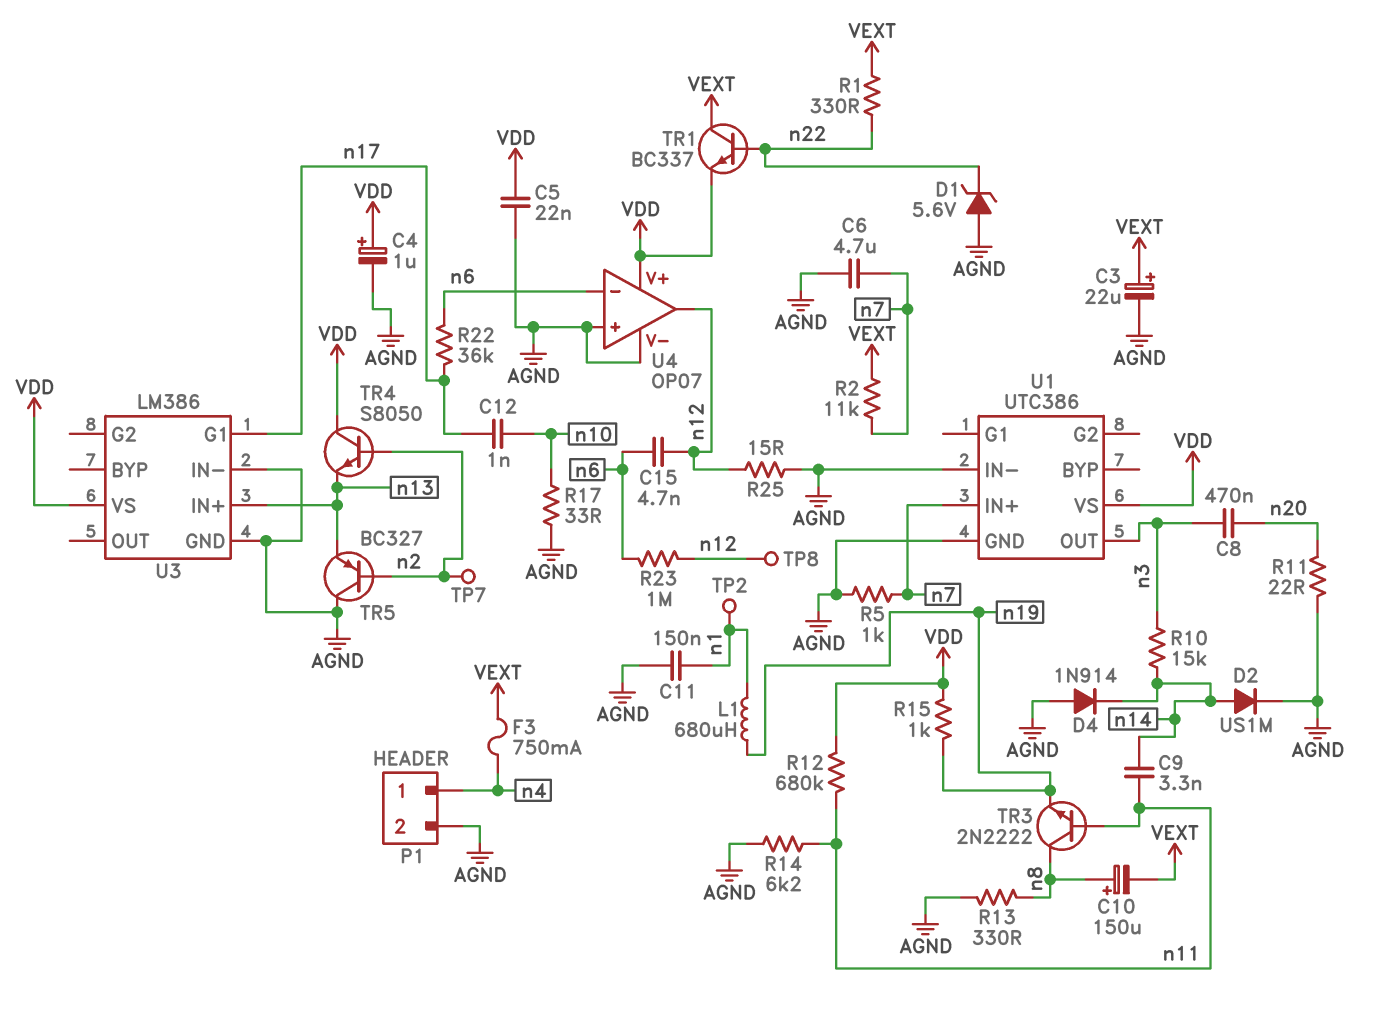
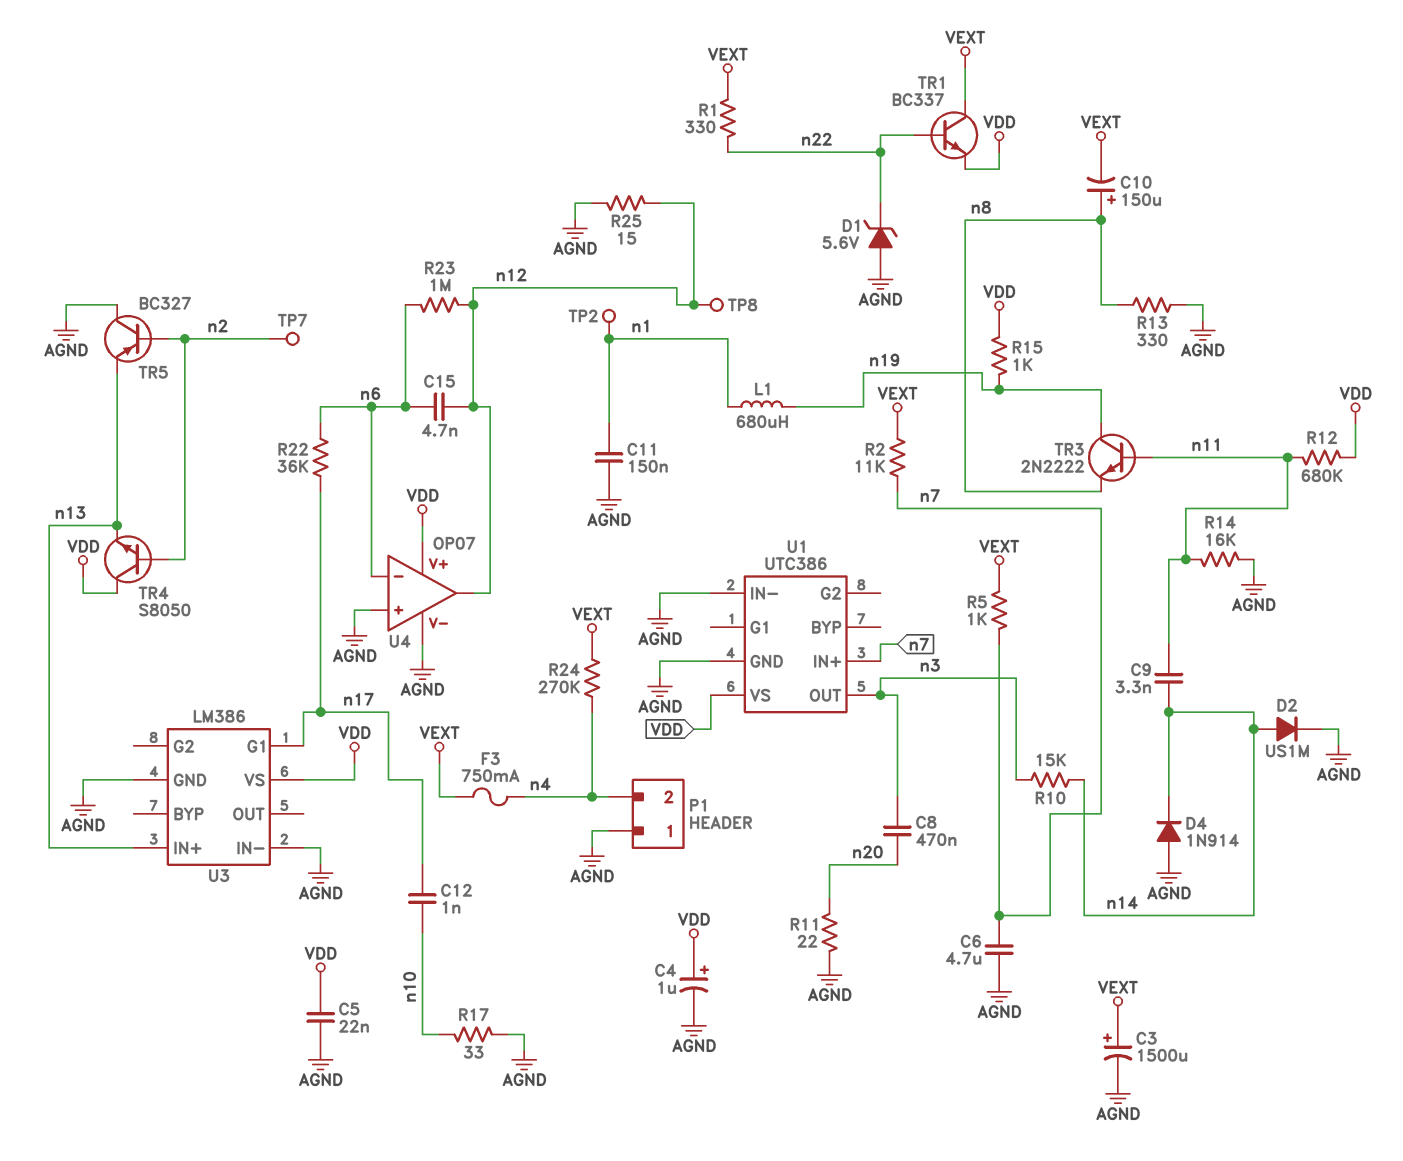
C3: 22uF (plus VEXT, minus AGND) -> 1500uF (plus VEXT, minus AGND)
P1 pin 1: n4 -> AGND
P1 pin 2: AGND -> n4
R5: 1k (AGND, n7) -> 1k (VEXT, n7)
R14: 6.2k (AGND, n11) -> 16k (AGND, n11)
R24: none -> 270k (VEXT, n4)
TR3: NPN 2N2222 (B n11, C n8, E n19) -> NPN 2N2222 (B n11, C n19, E n8)

